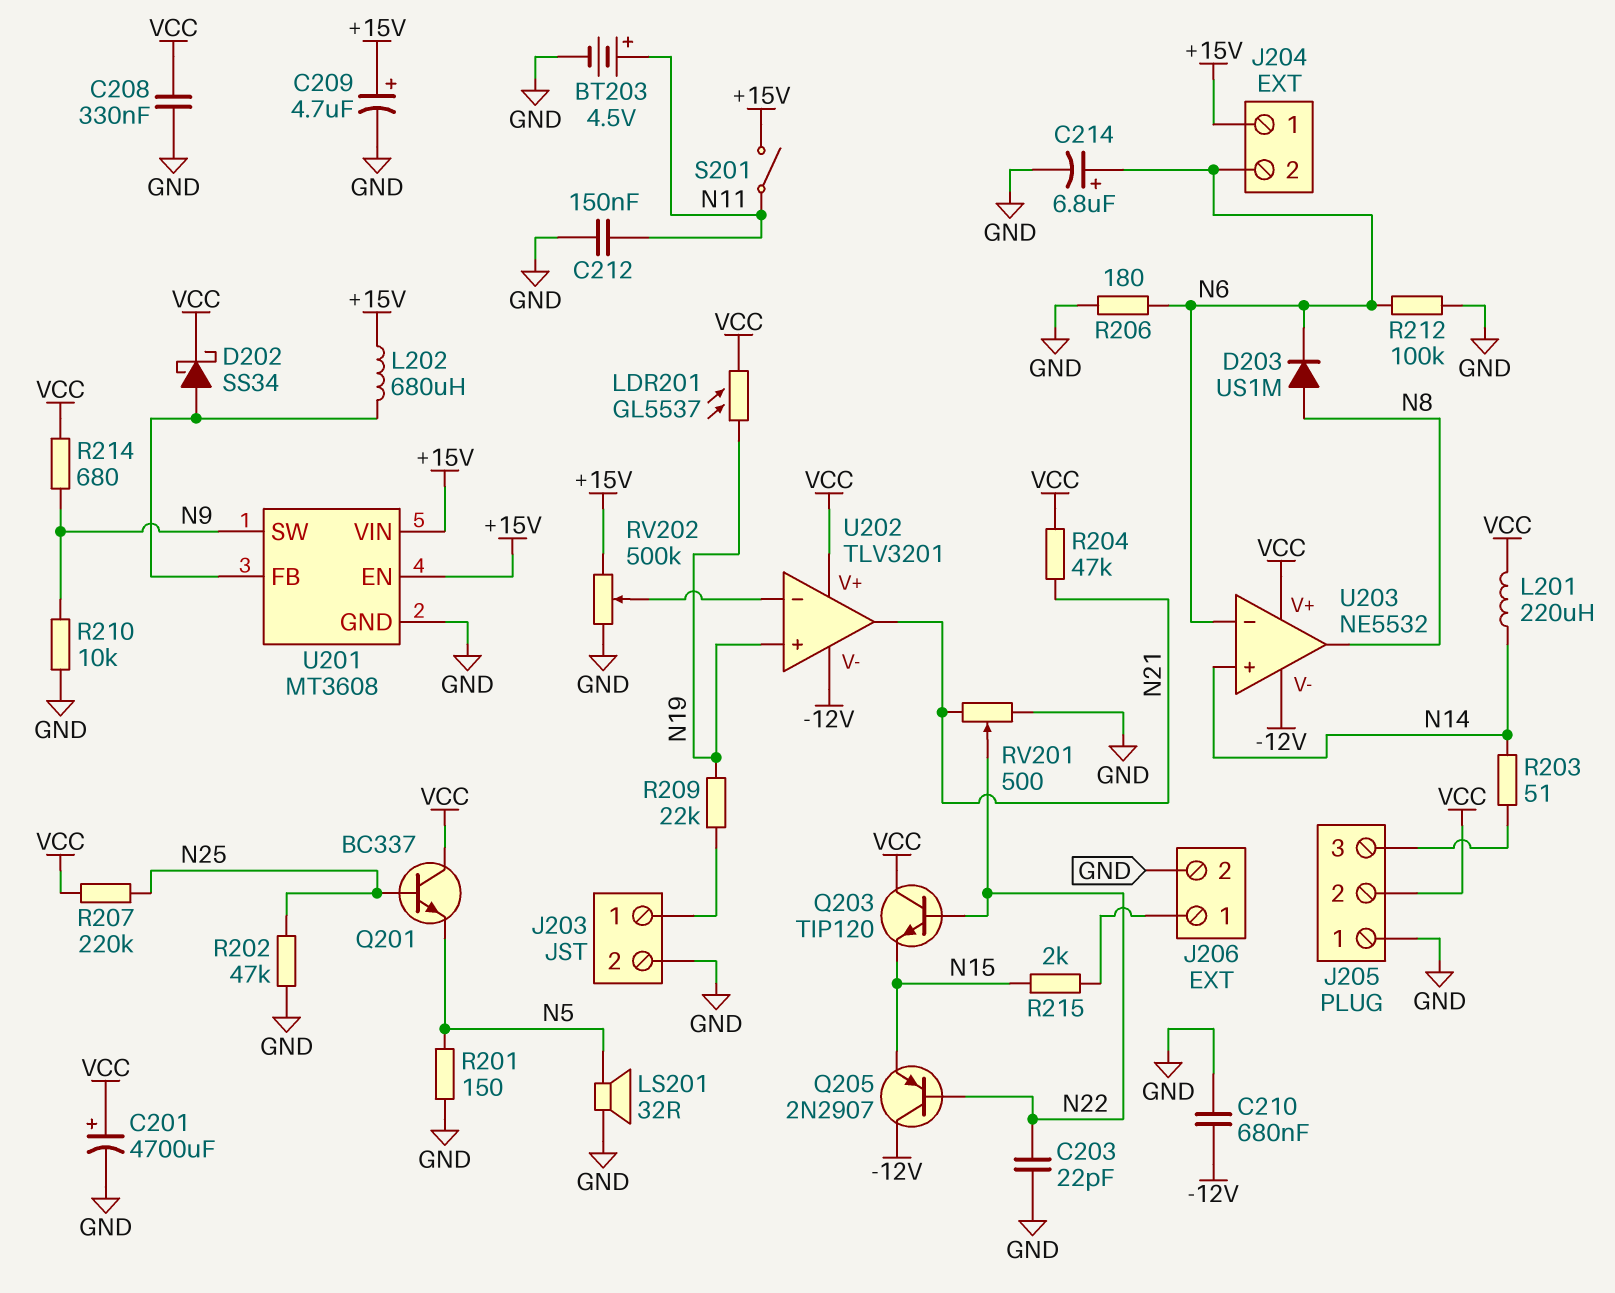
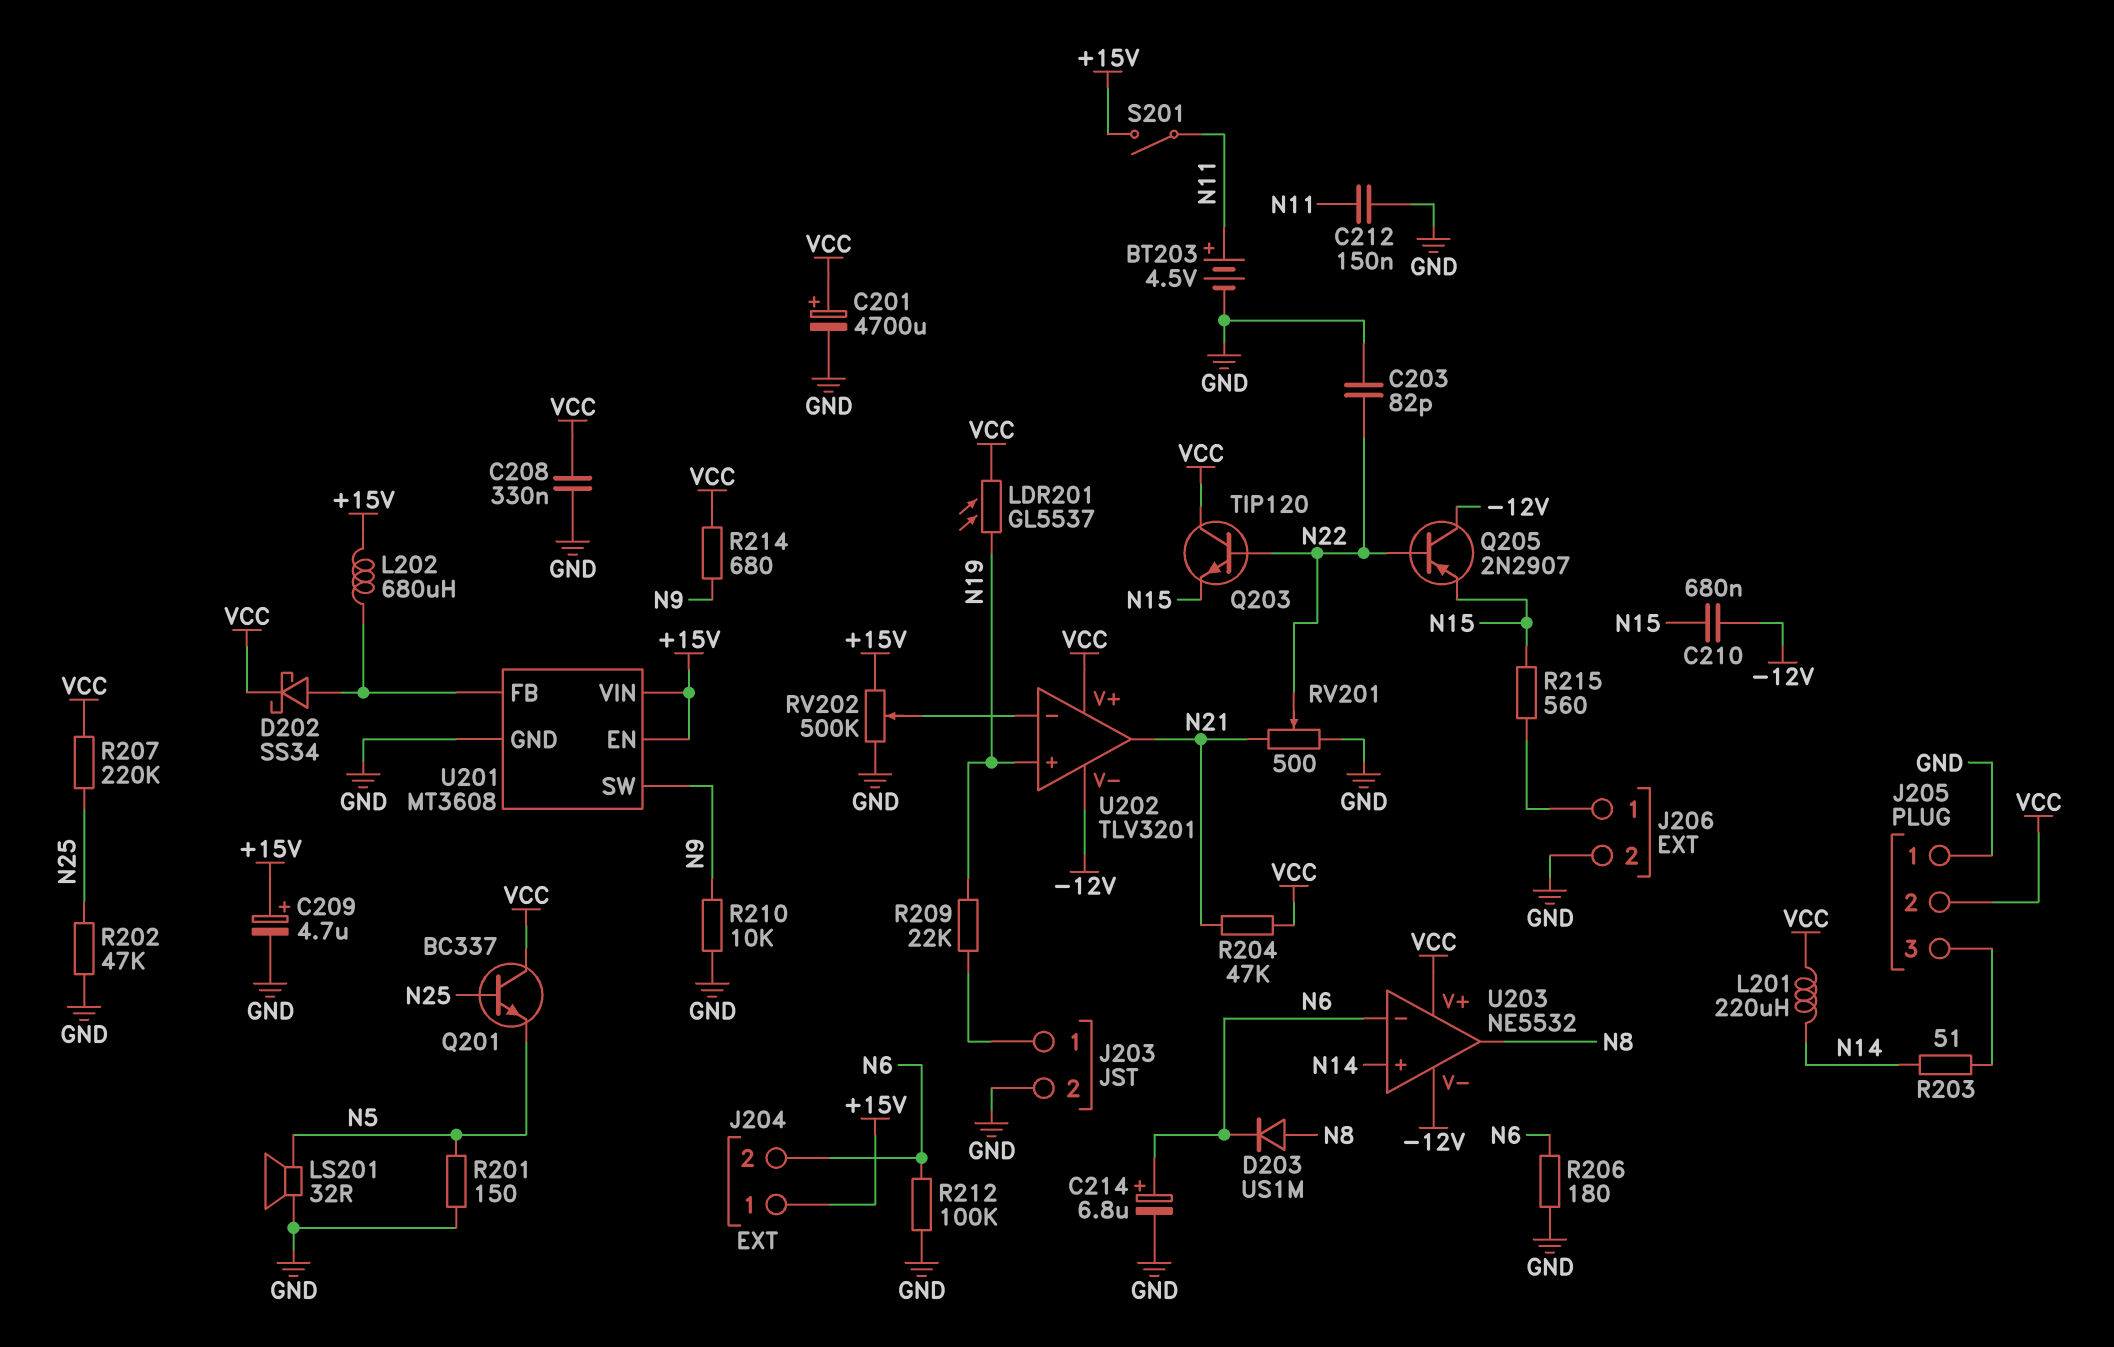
C203: 22pF (GND, N22) -> 82pF (GND, N22)
C210: 680nF (-12V, GND) -> 680nF (-12V, N15)
R215: 2k (J206/1, N15) -> 560 (J206/1, N15)

